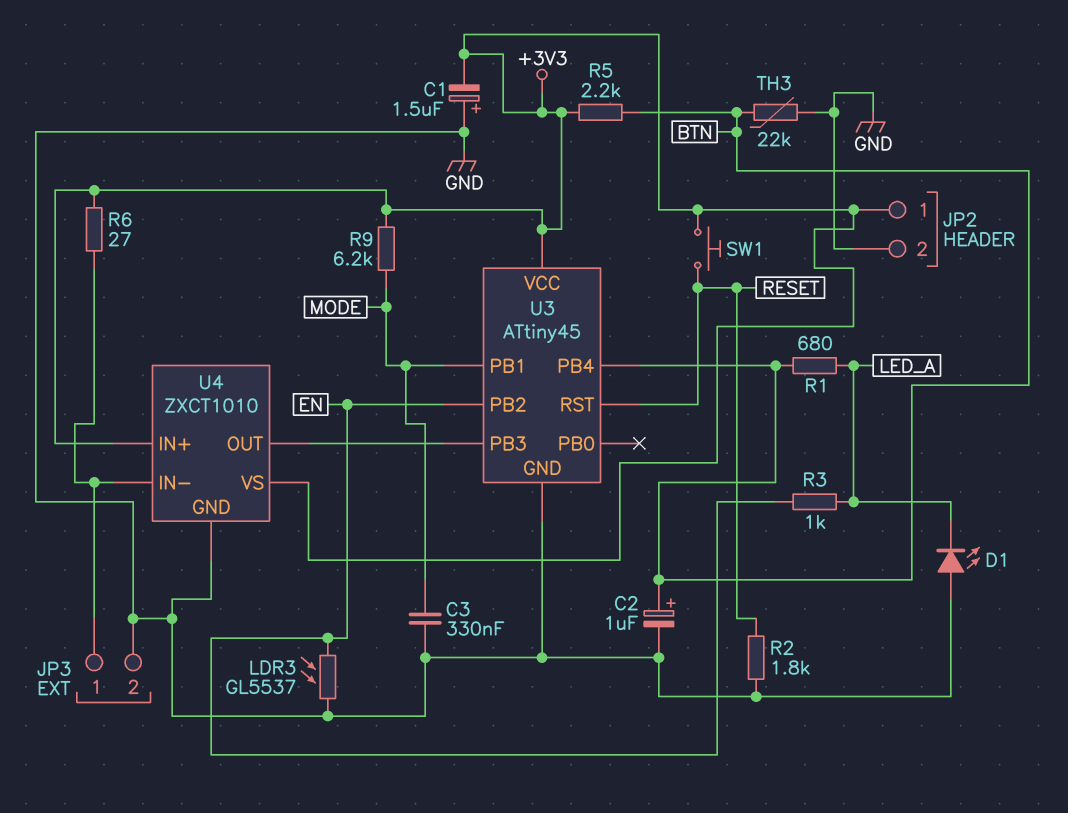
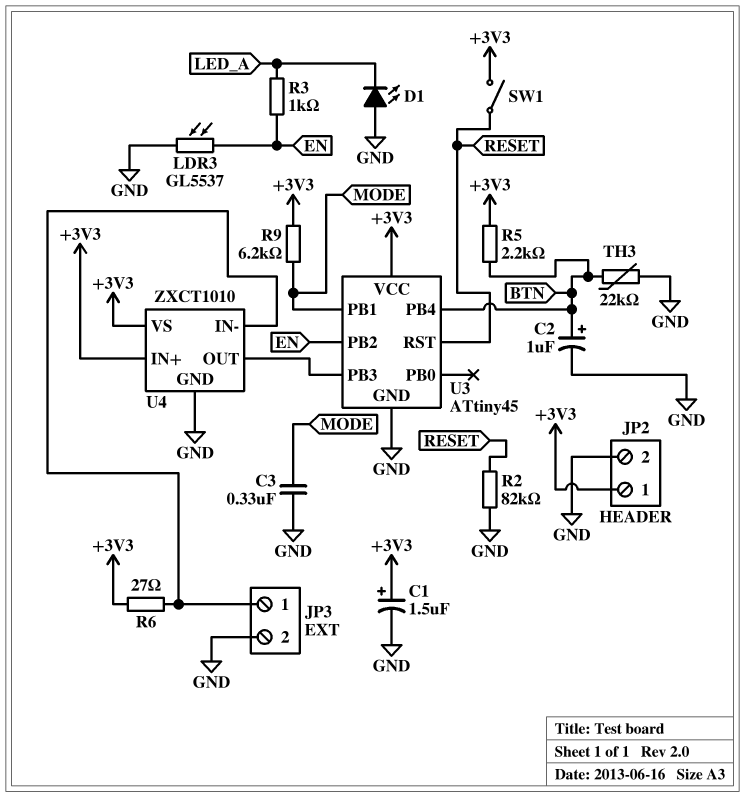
C1: 1.5uF (plus GND, minus +3V3) -> 1.5uF (plus +3V3, minus GND)
R1: 680 (BTN, LED_A) -> none
R2: 1.8k (GND, RESET) -> 82k (GND, RESET)
SW1: button (+3V3, RESET) -> switch (+3V3, RESET)

